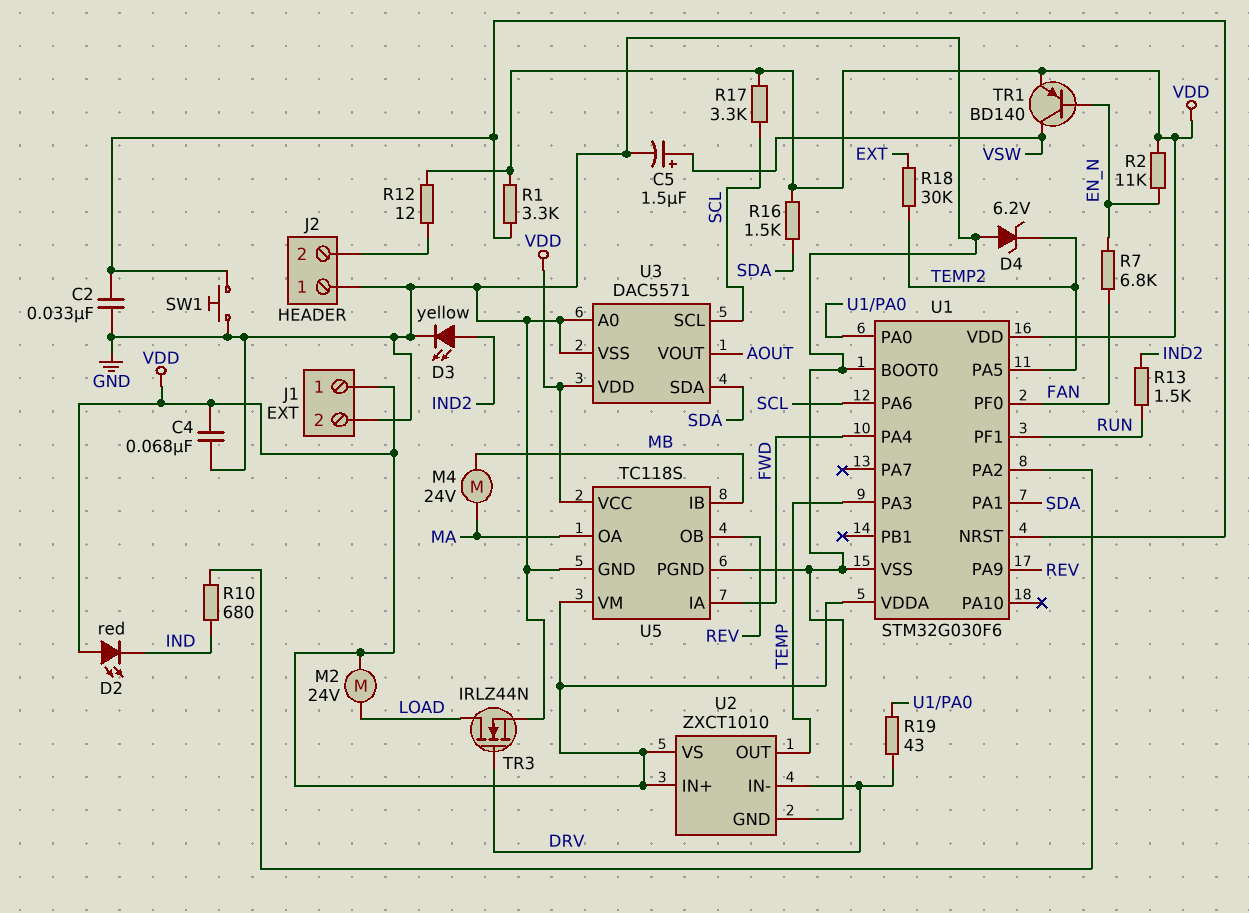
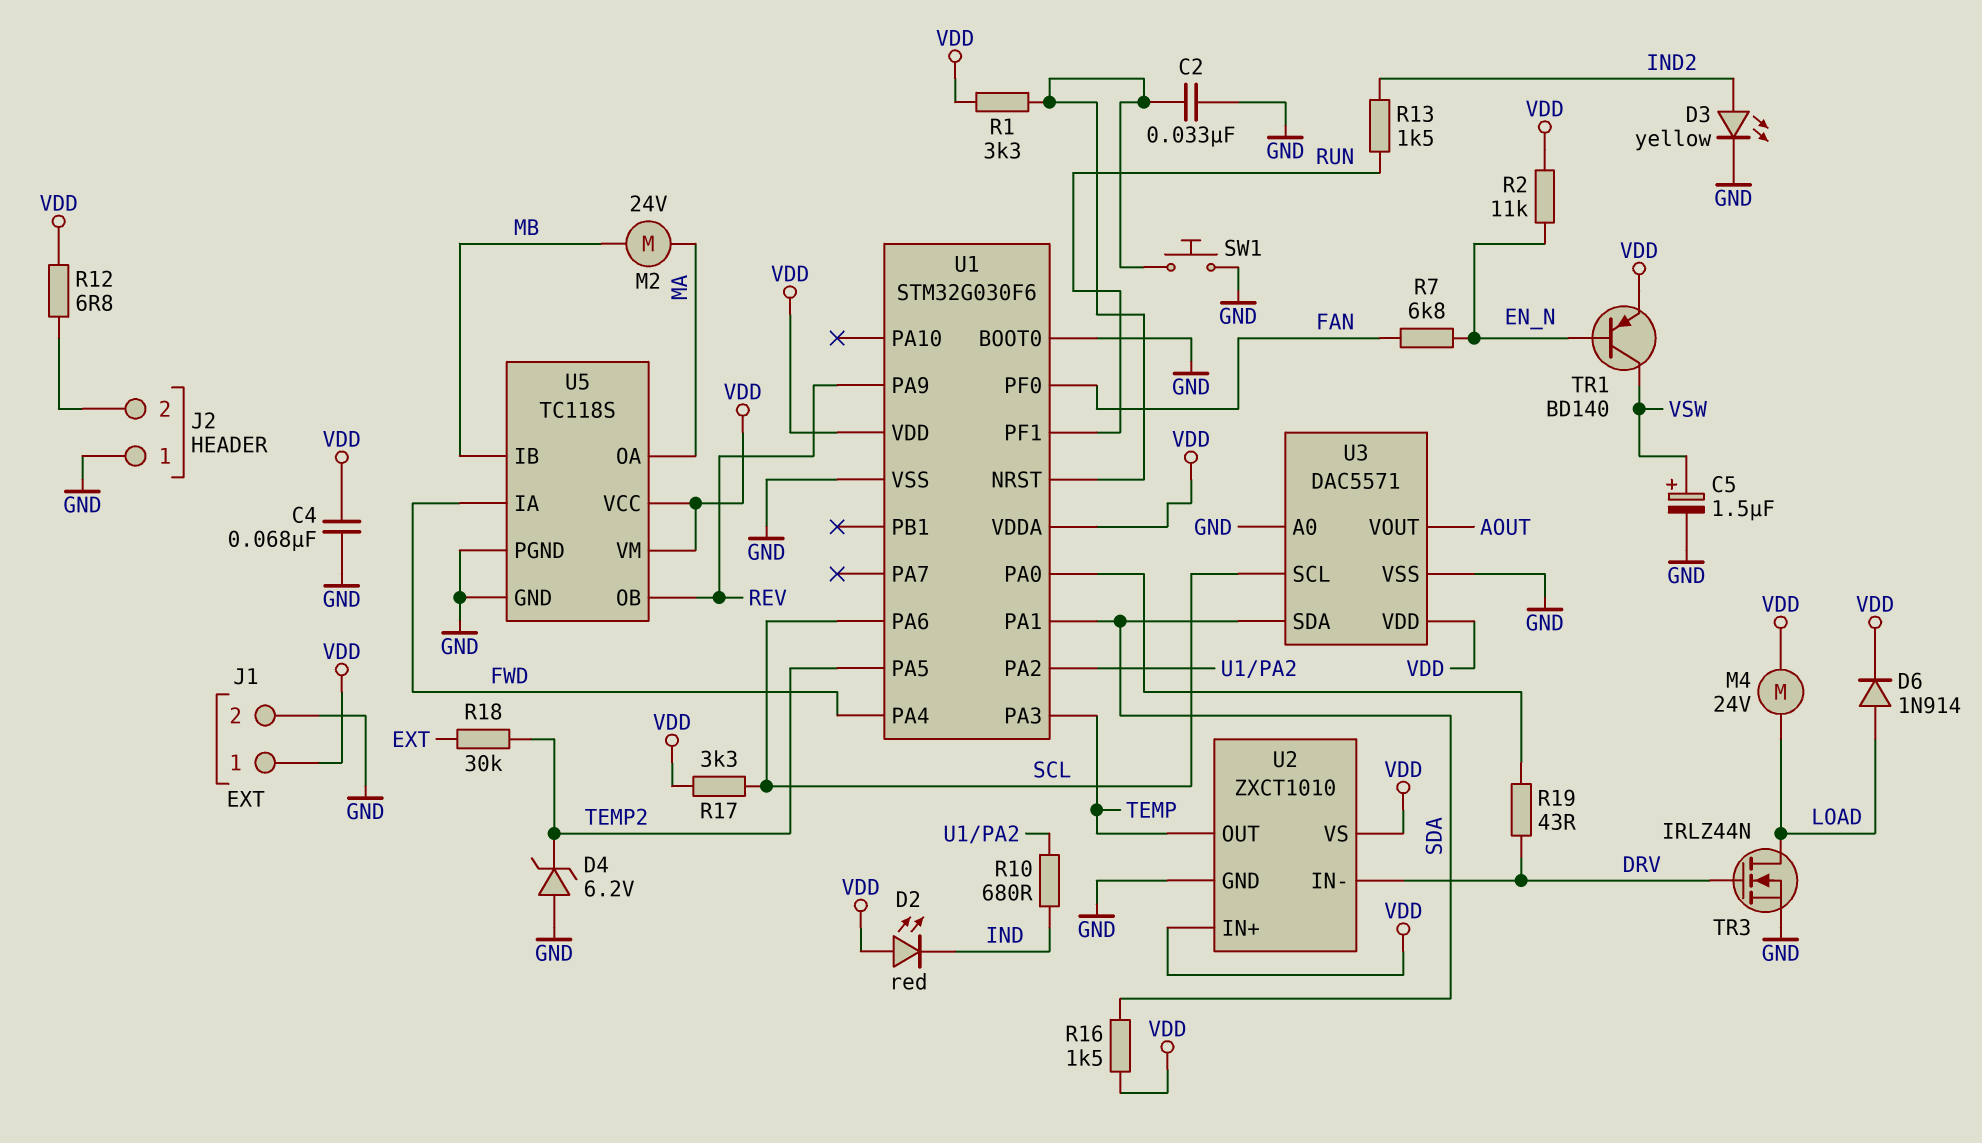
D6: none -> diode 1N914 (A LOAD, K VDD)
M2: motor 24V (LOAD, VDD) -> motor 24V (MA, MB)
M4: motor 24V (MA, MB) -> motor 24V (LOAD, VDD)
R12: 12 (J2/2, VDD) -> 6.8 (J2/2, VDD)

